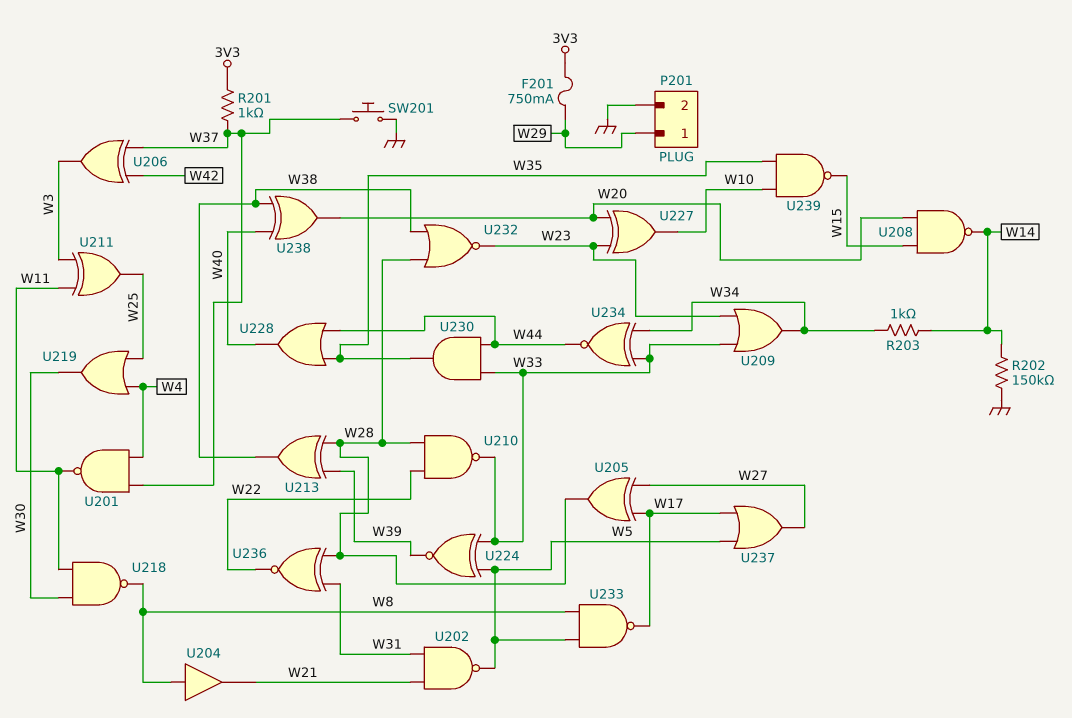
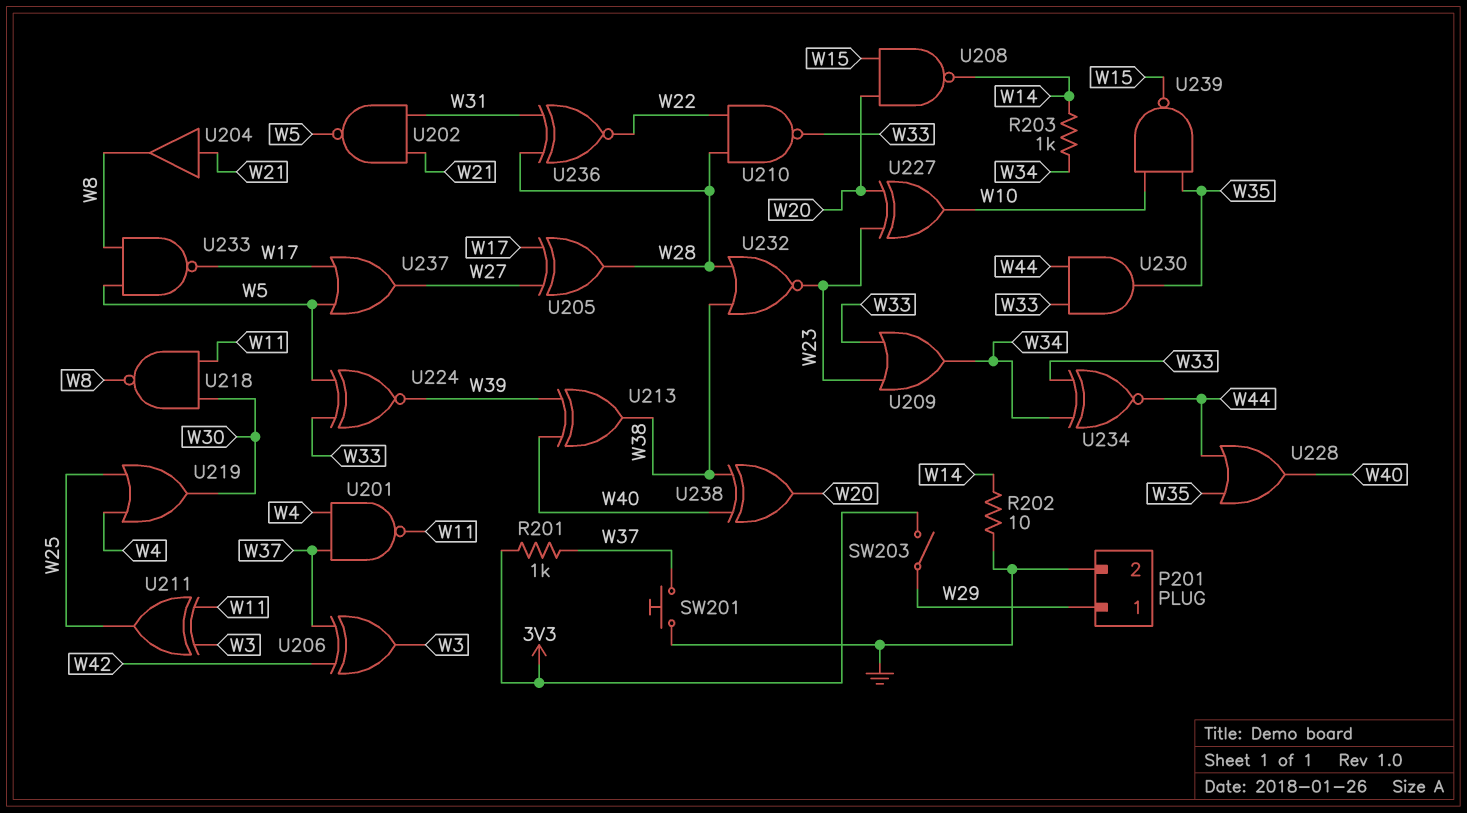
F201: 750mA (3V3, W29) -> none
R202: 150k (GND, W14) -> 10 (GND, W14)
SW203: none -> switch (3V3, W29)
U204: buffer (in W8, out W21) -> buffer (in W21, out W8)
U213: XOR (in W28, in W39, out W38) -> XOR (in W39, in W40, out W38)

